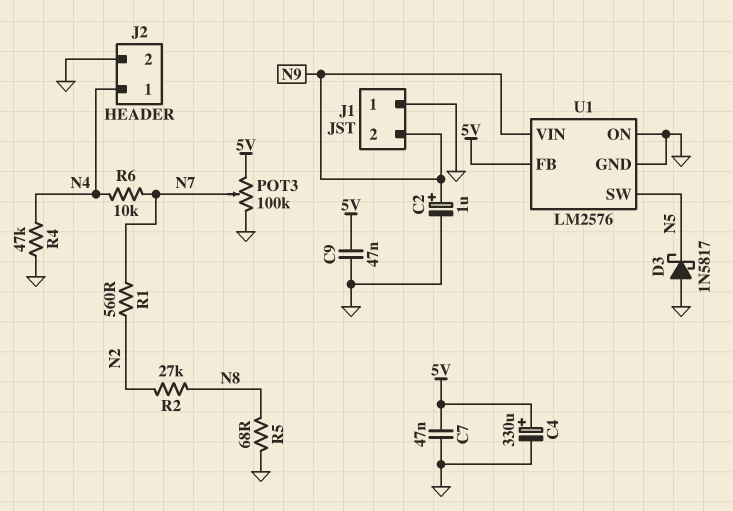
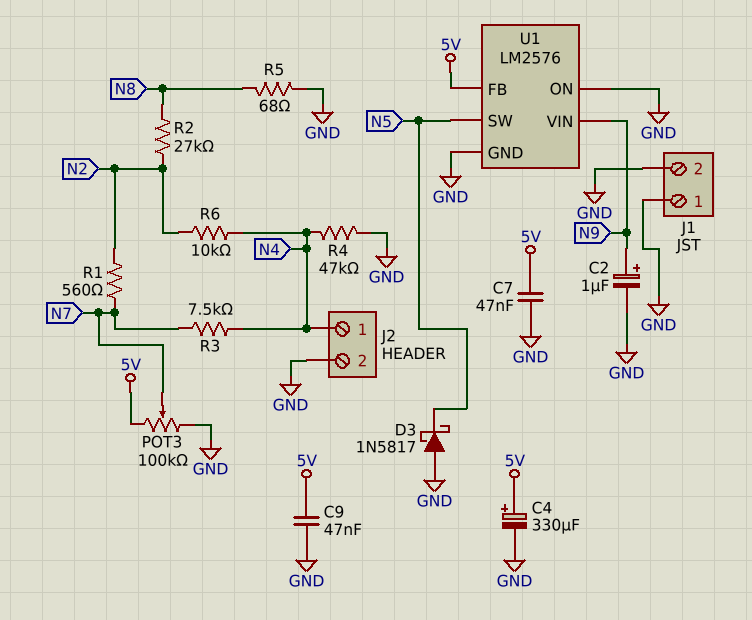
J1 pin 2: N9 -> GND
R3: none -> 7.5k (N4, N7)
R6: 10k (N4, N7) -> 10k (N2, N4)

